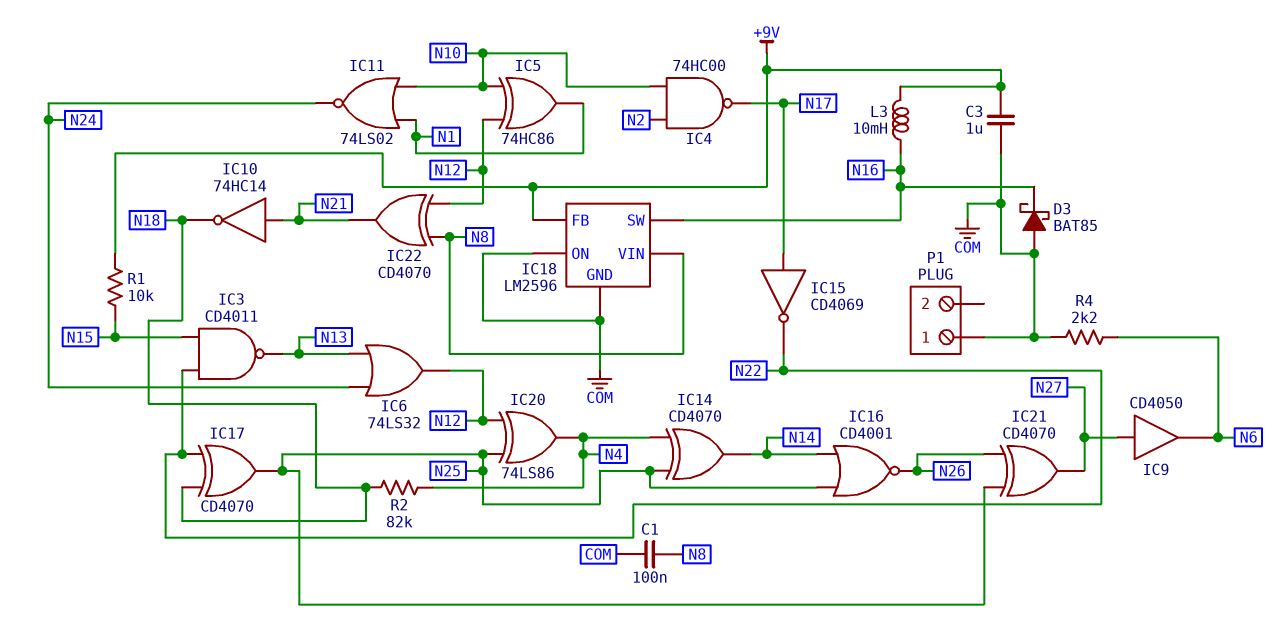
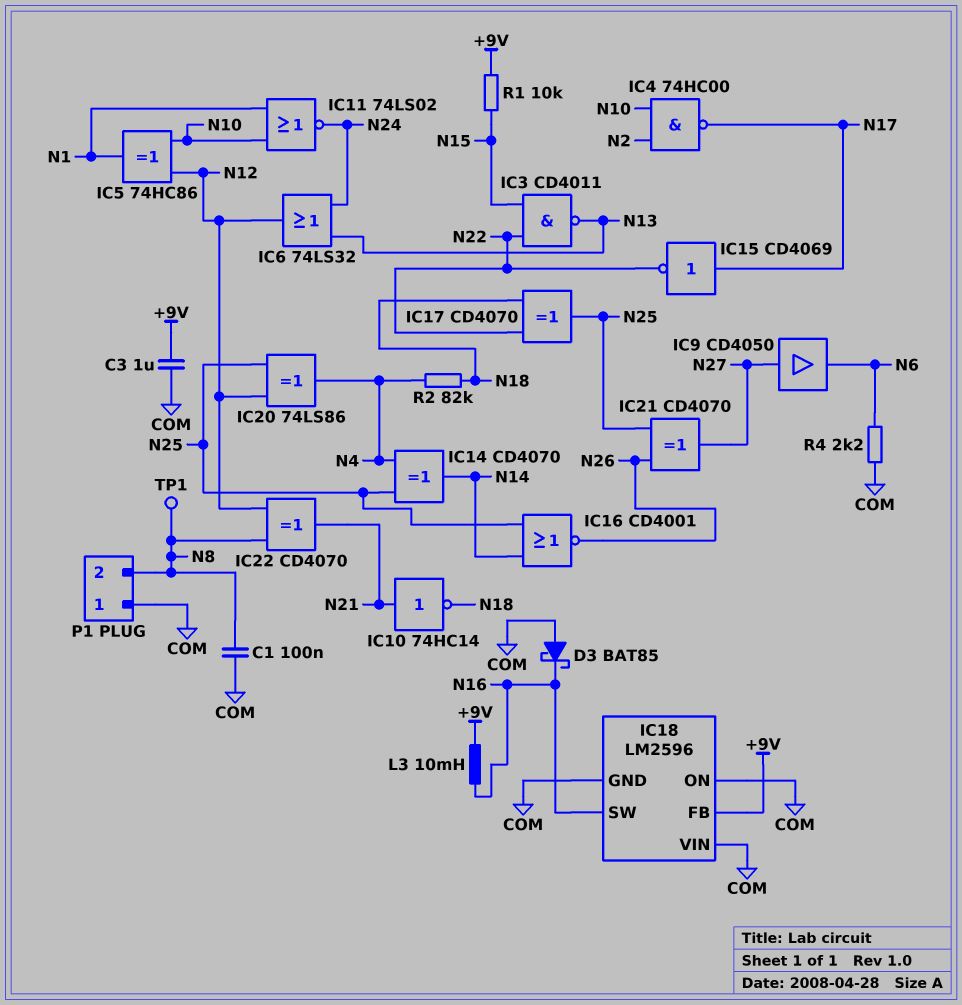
IC18 pin VIN: N8 -> COM
P1 pin 2: none -> N8
TP1: none -> test point (N8)

